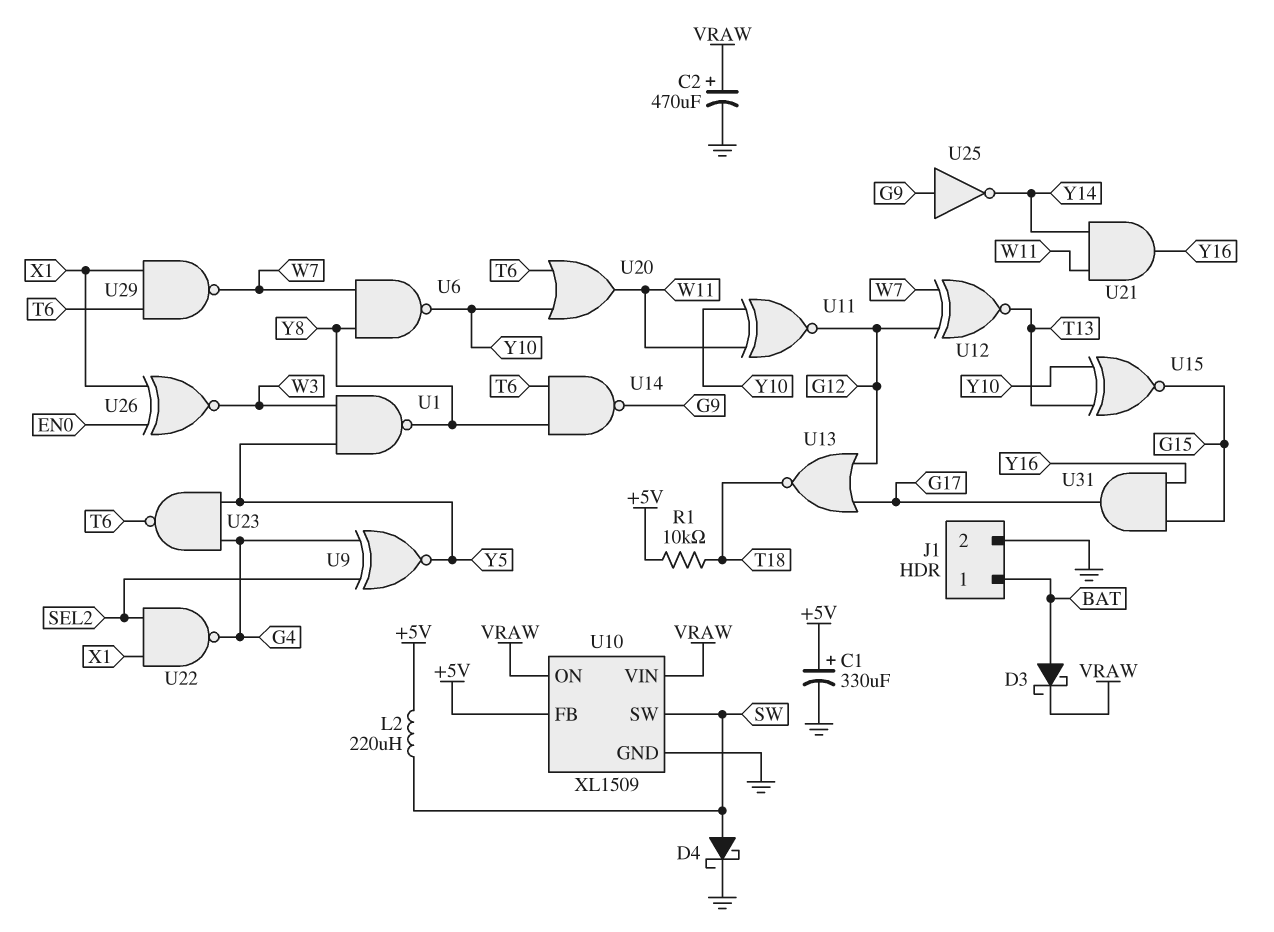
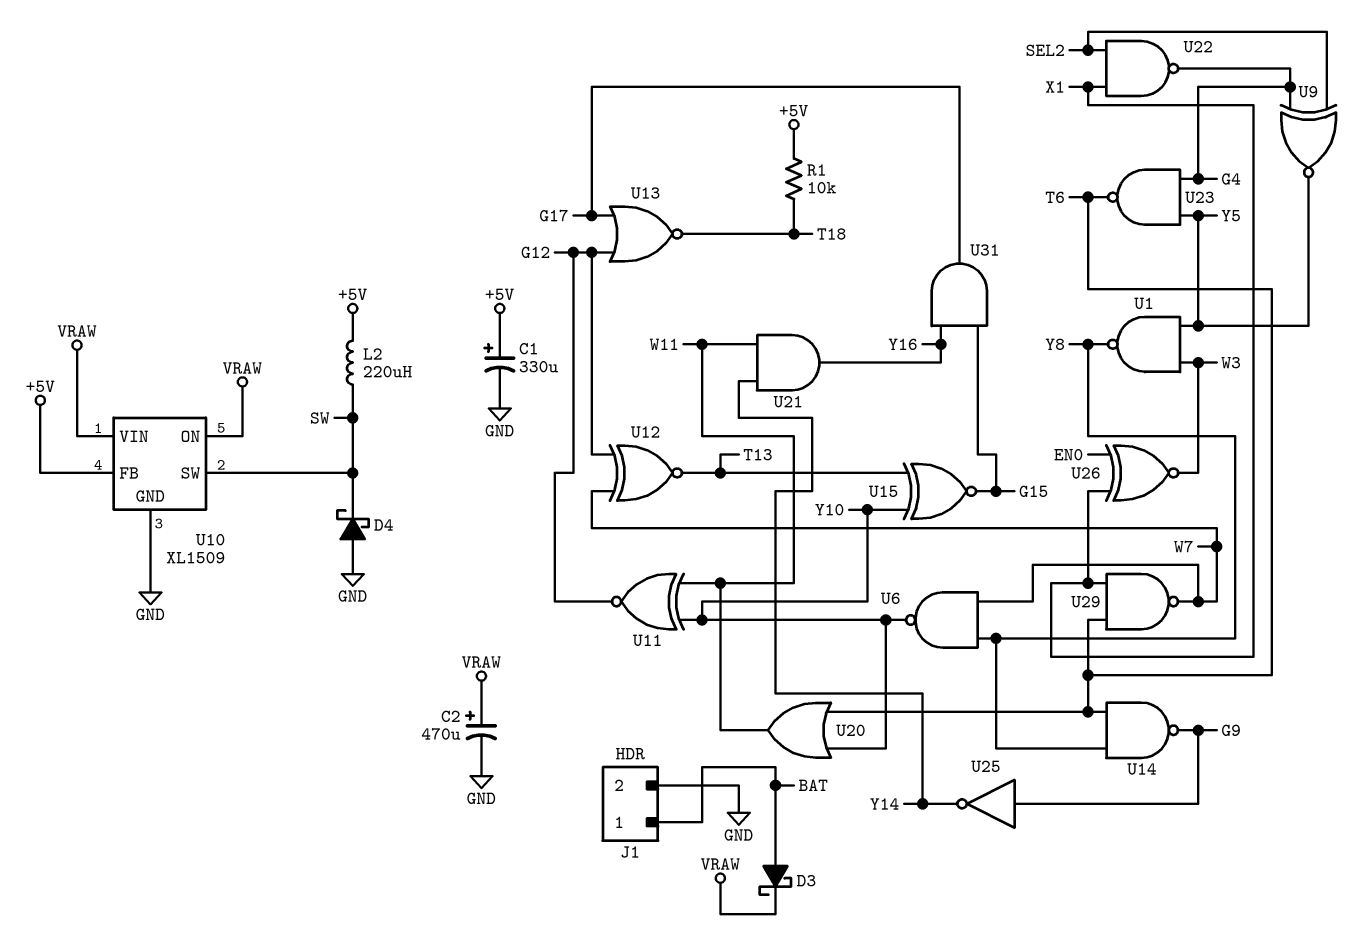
D4: schottky (A SW, K GND) -> schottky (A GND, K SW)

